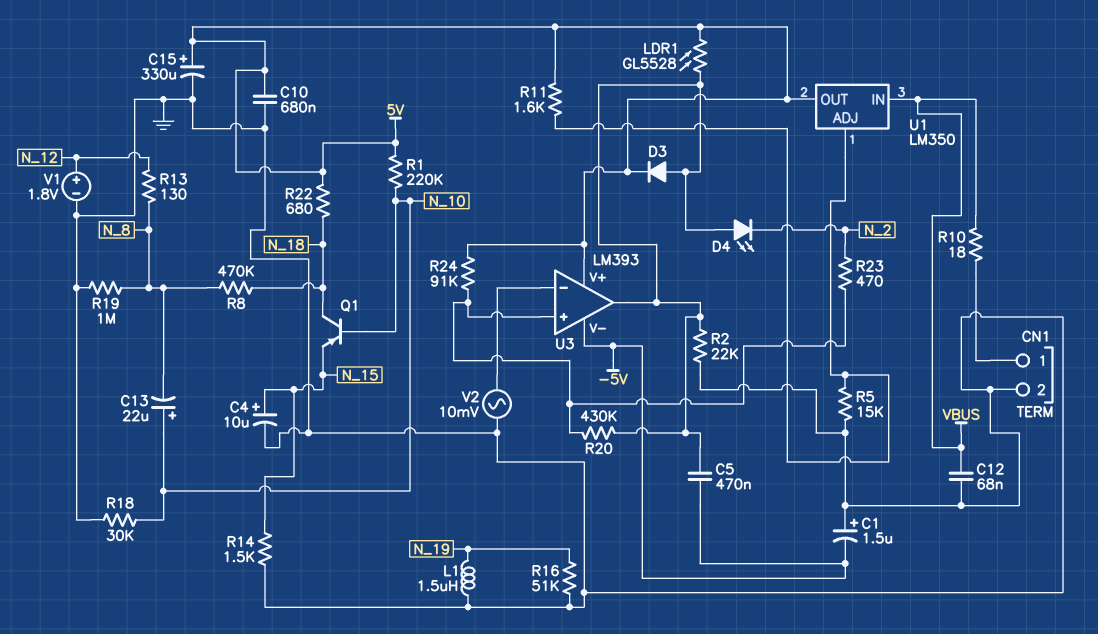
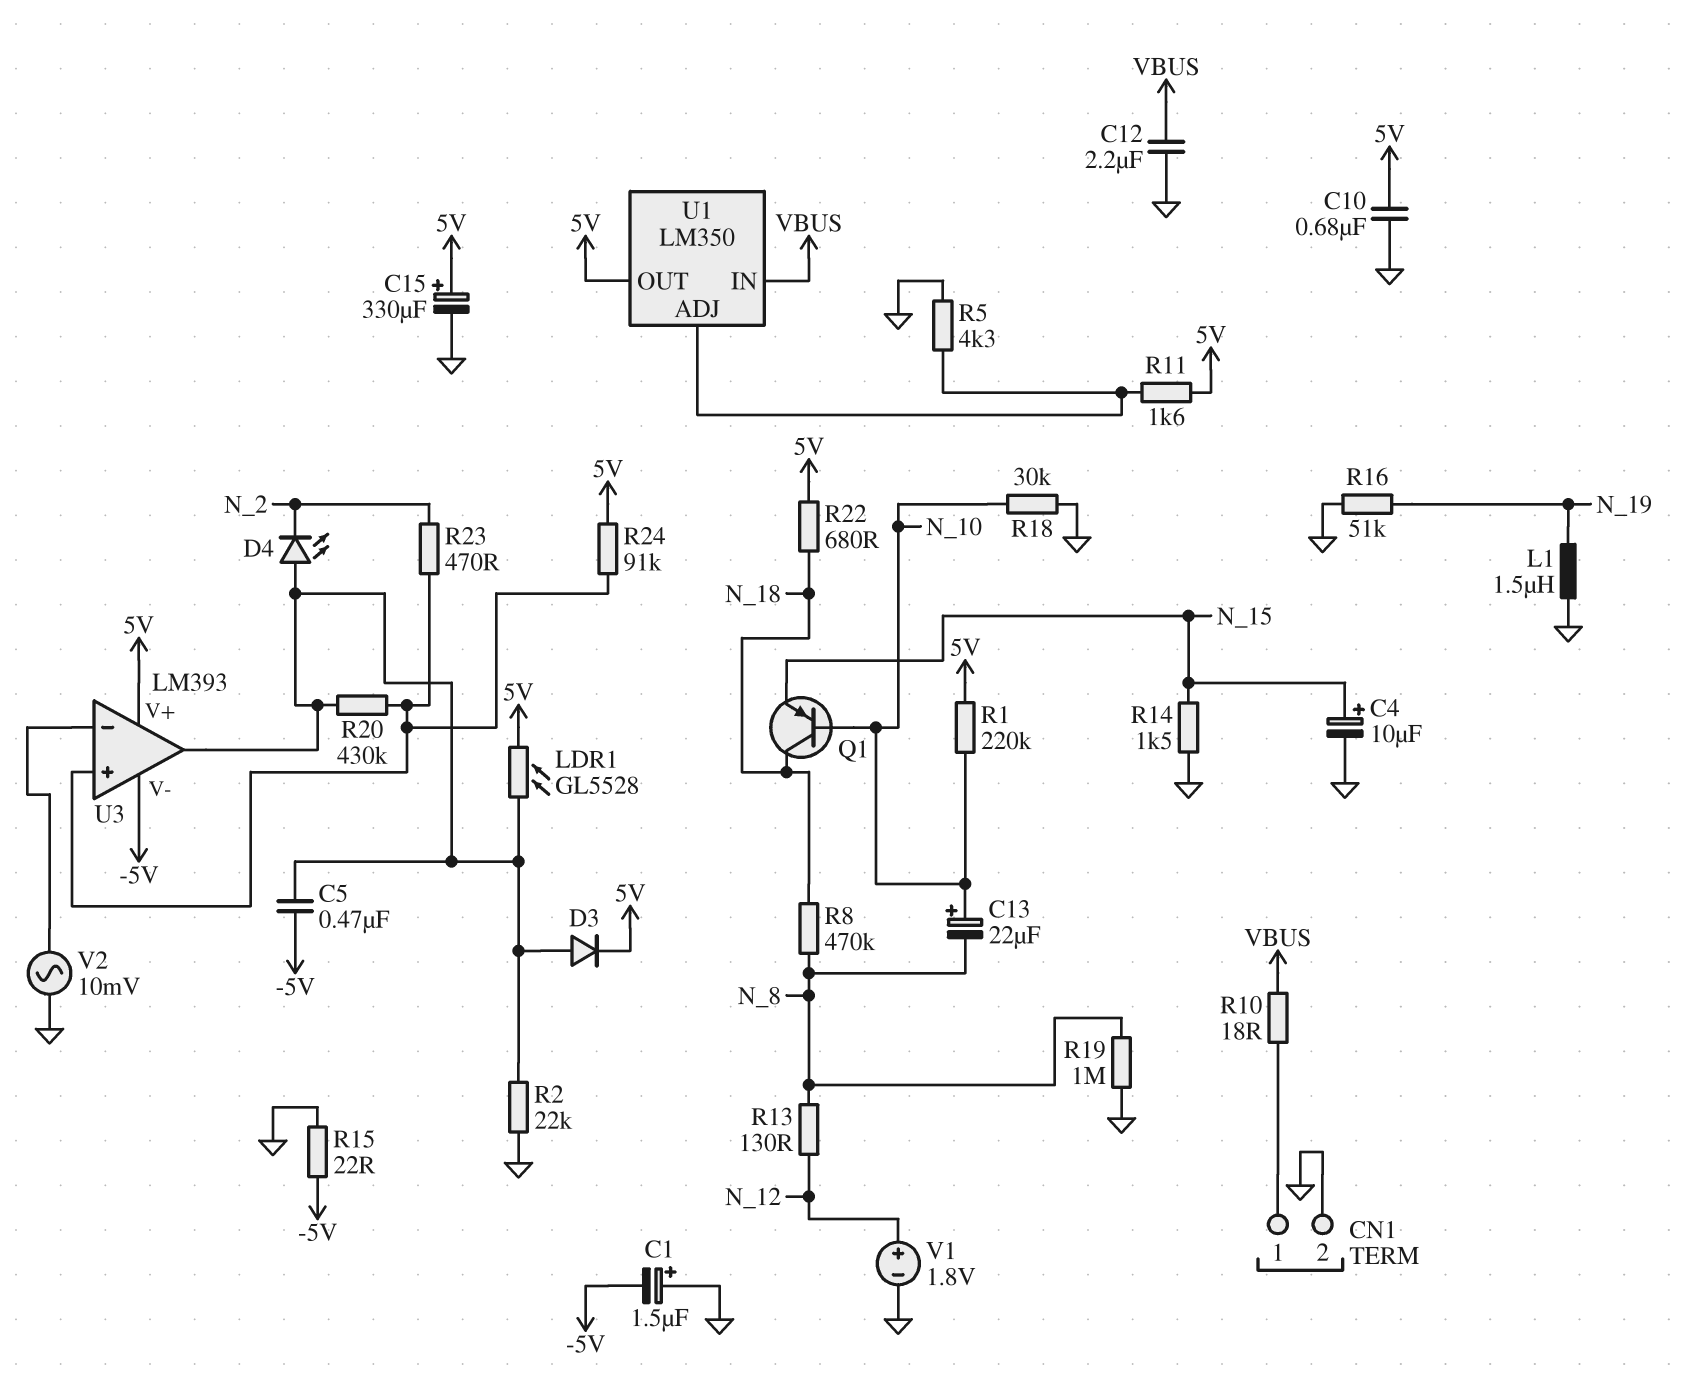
C12: 68nF (GND, VBUS) -> 2.2uF (GND, VBUS)
R5: 15k (GND, U1/ADJ) -> 4.3k (GND, U1/ADJ)
R15: none -> 22 (-5V, GND)

